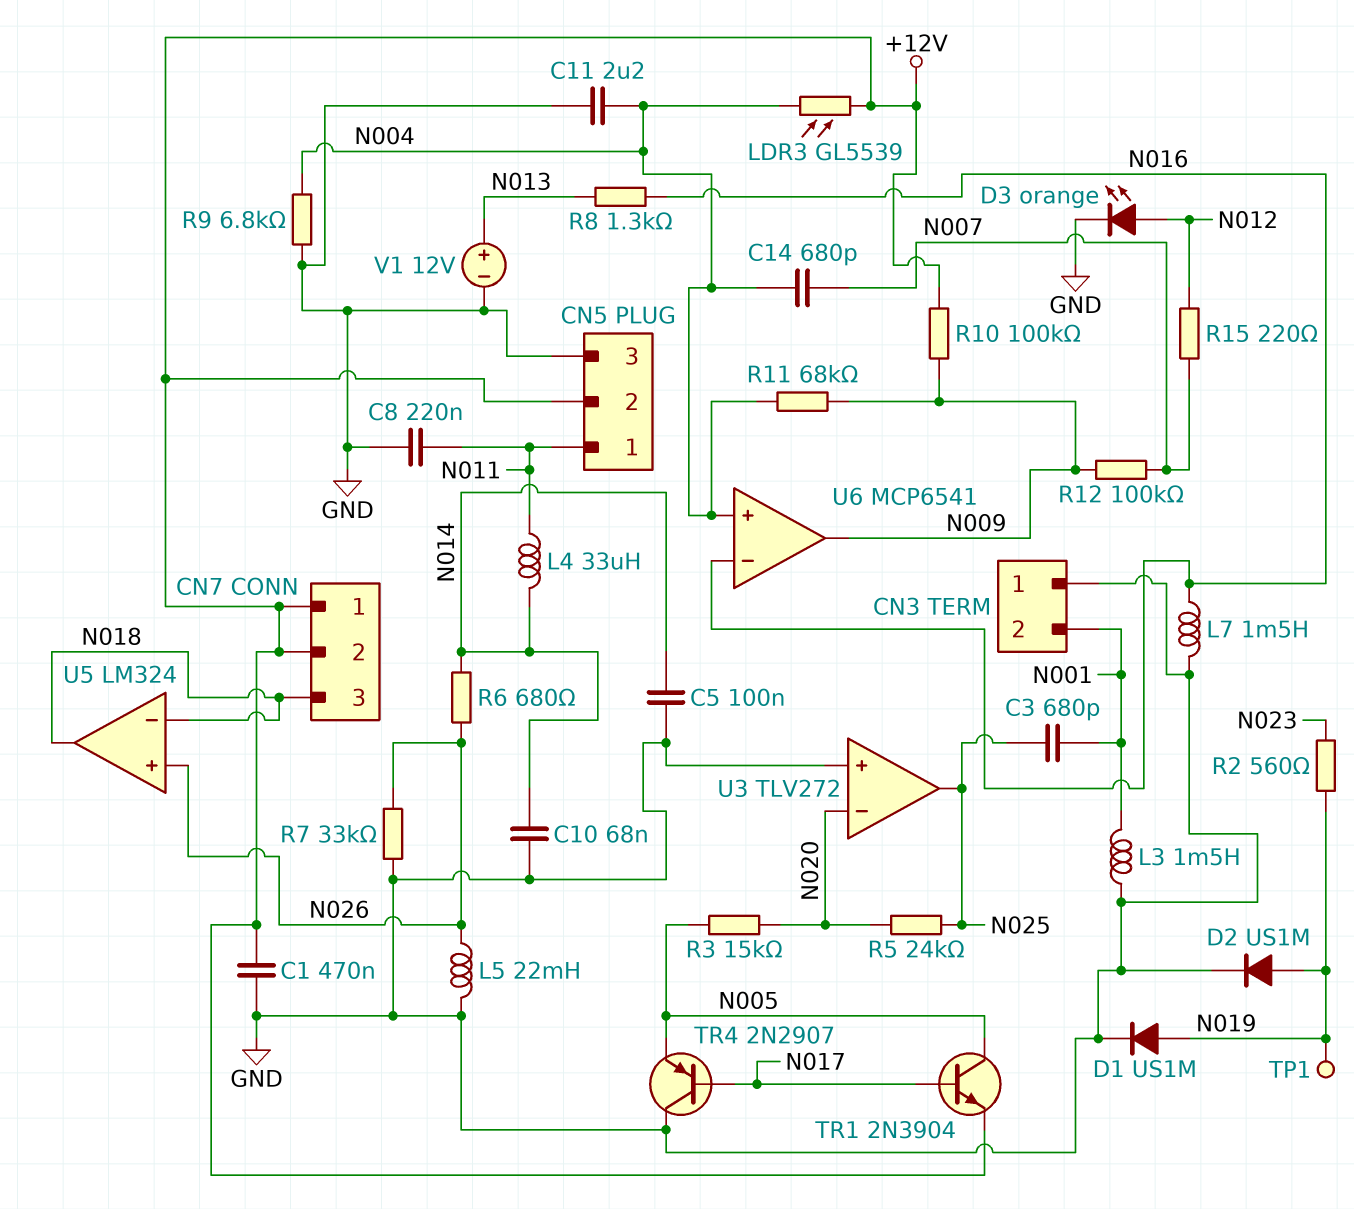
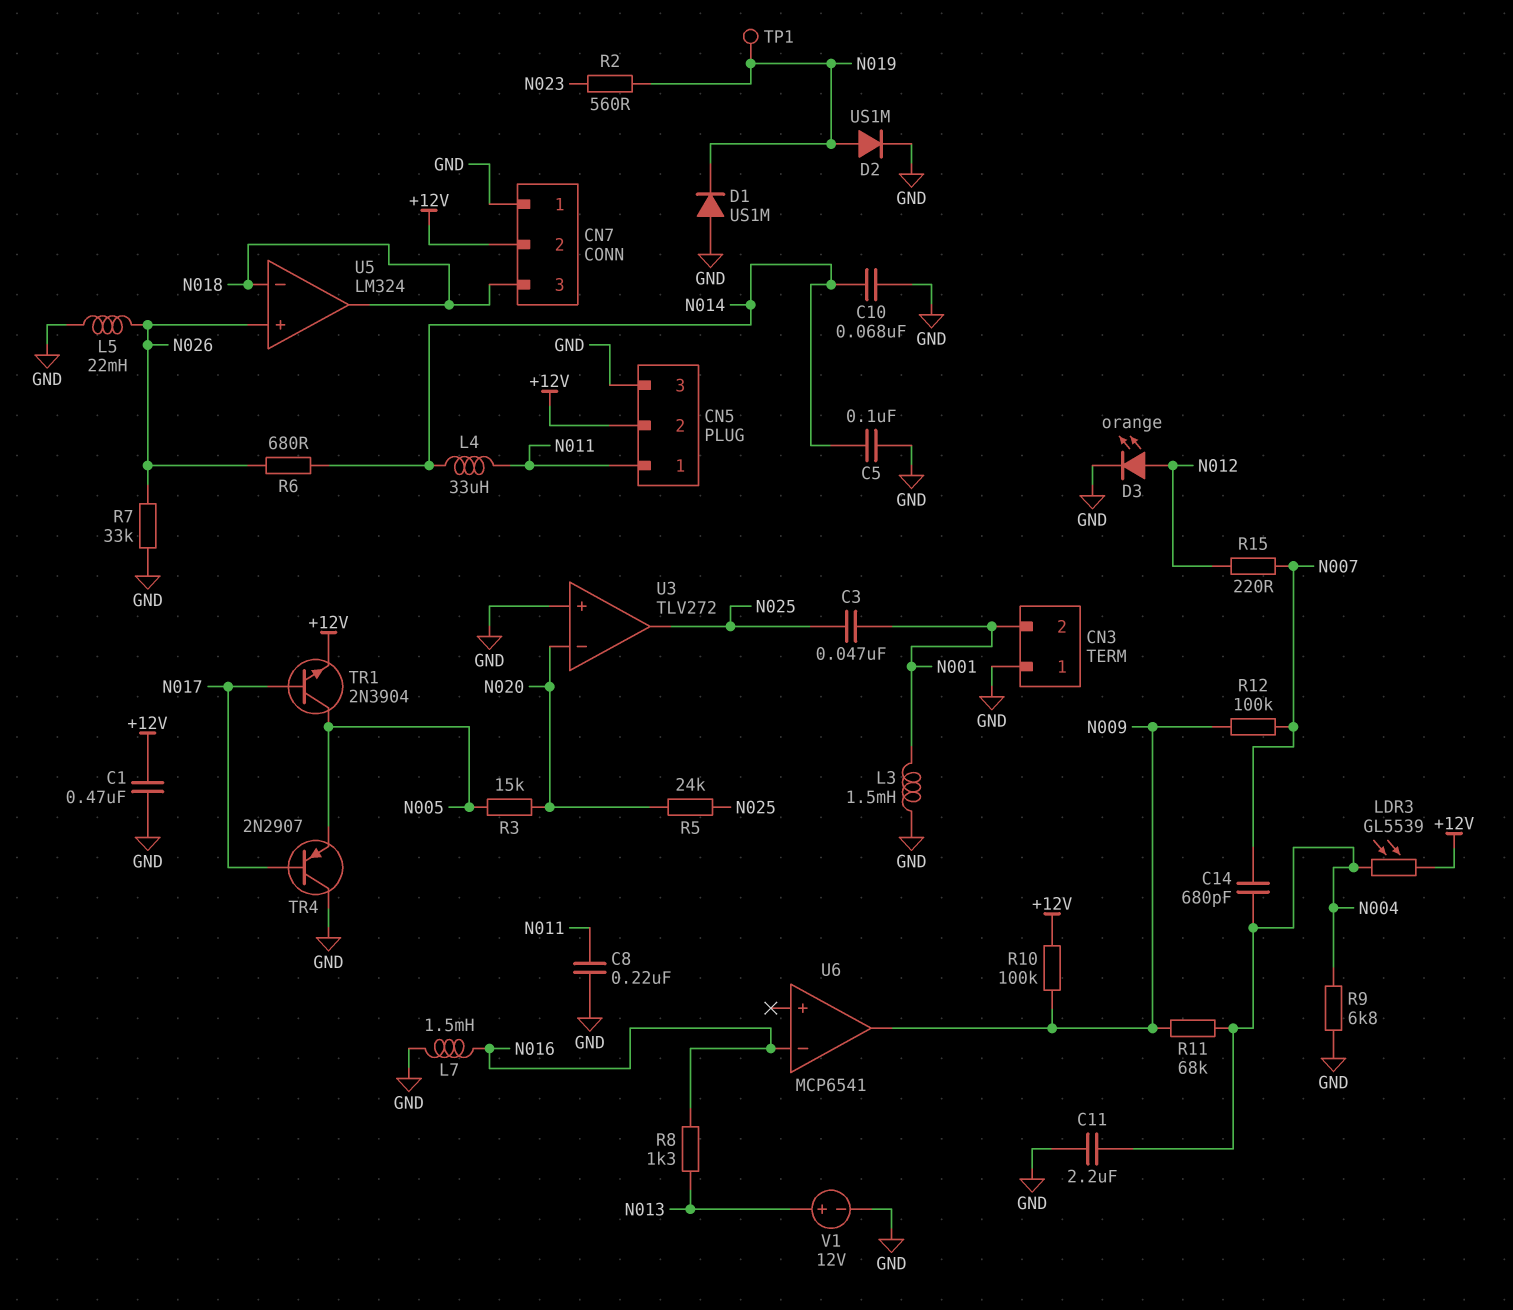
C3: 680pF (N001, N025) -> 47nF (N001, N025)
CN7 pin 1: +12V -> GND
D1: diode US1M (A N019, K GND) -> diode US1M (A GND, K N019)
U6 pin in+: N004 -> none

